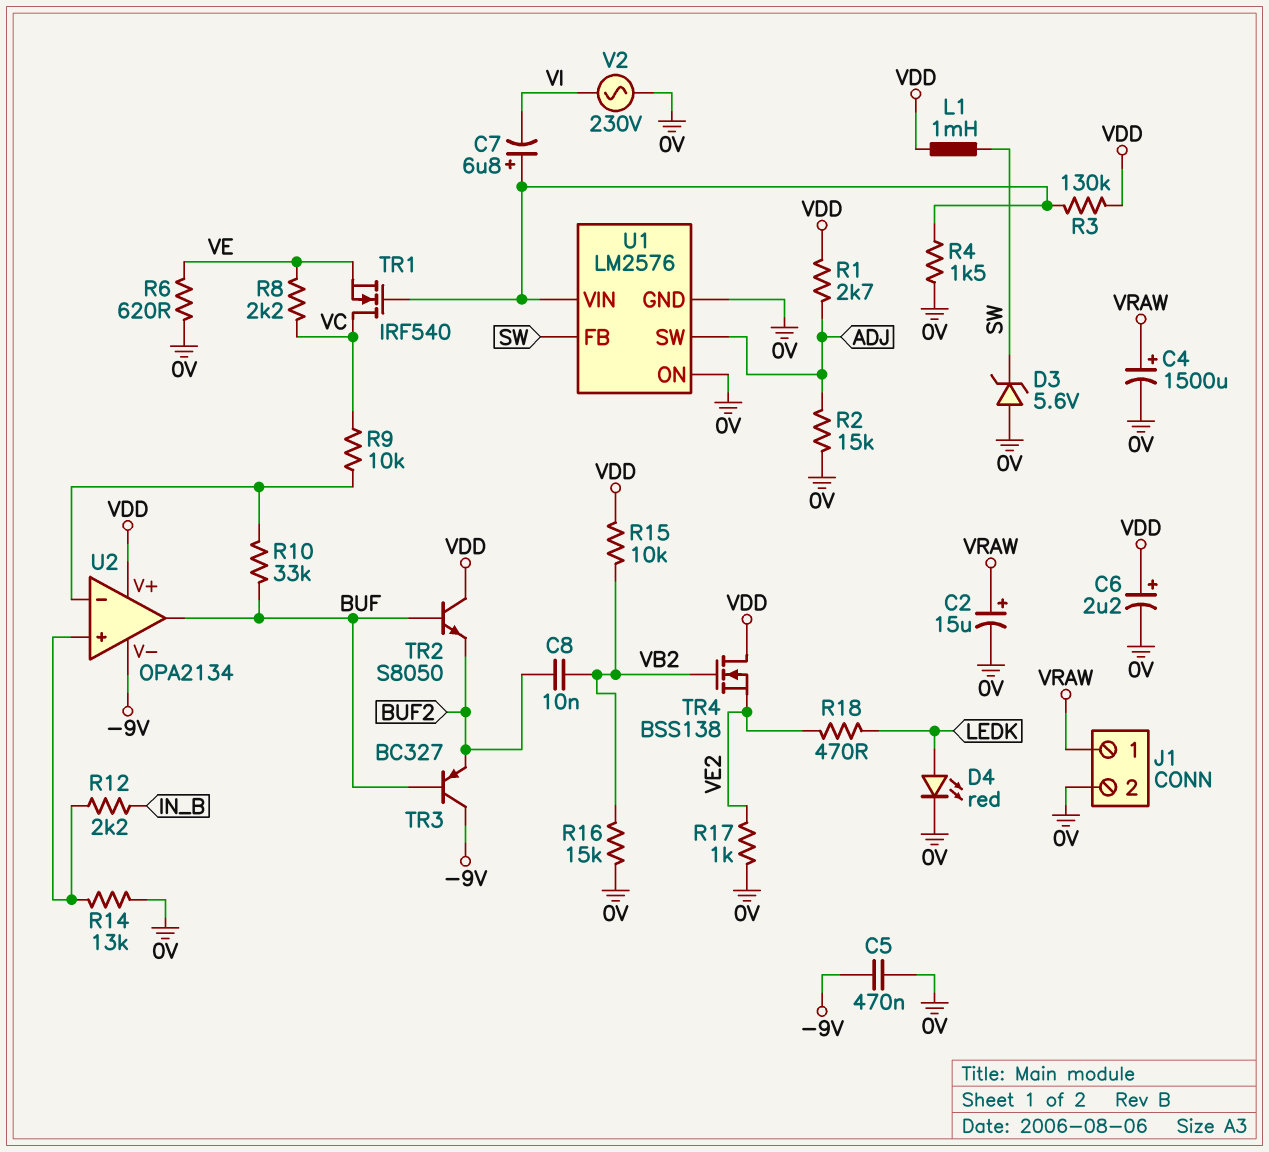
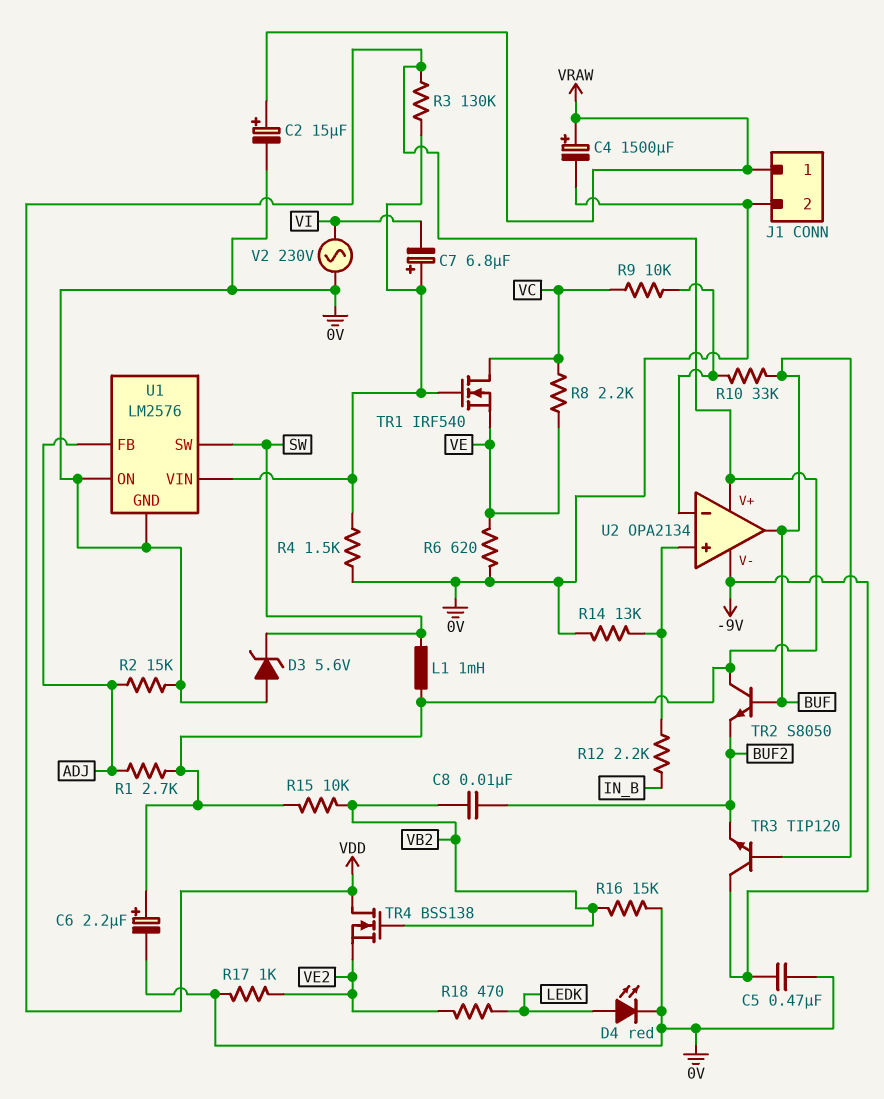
TR3: PNP BC327 (B BUF, C -9V, E BUF2) -> NPN TIP120 (B BUF, C -9V, E BUF2)
U1 pin FB: SW -> ADJ
U1 pin SW: ADJ -> SW

